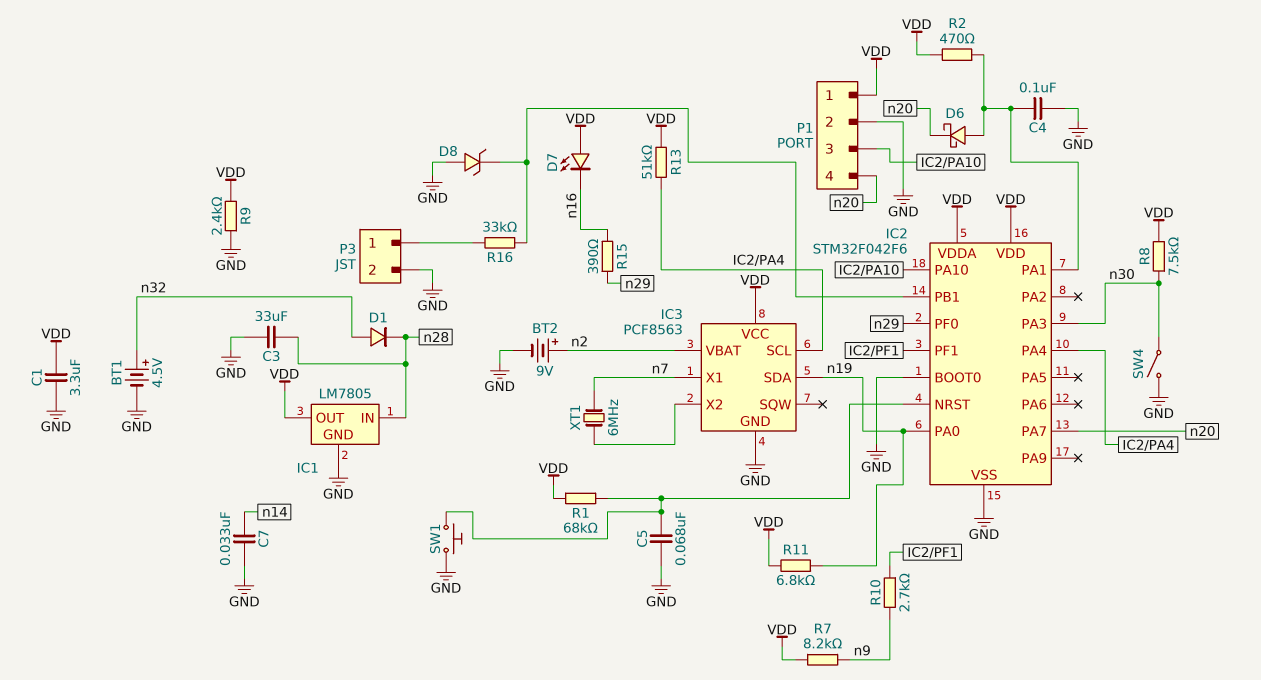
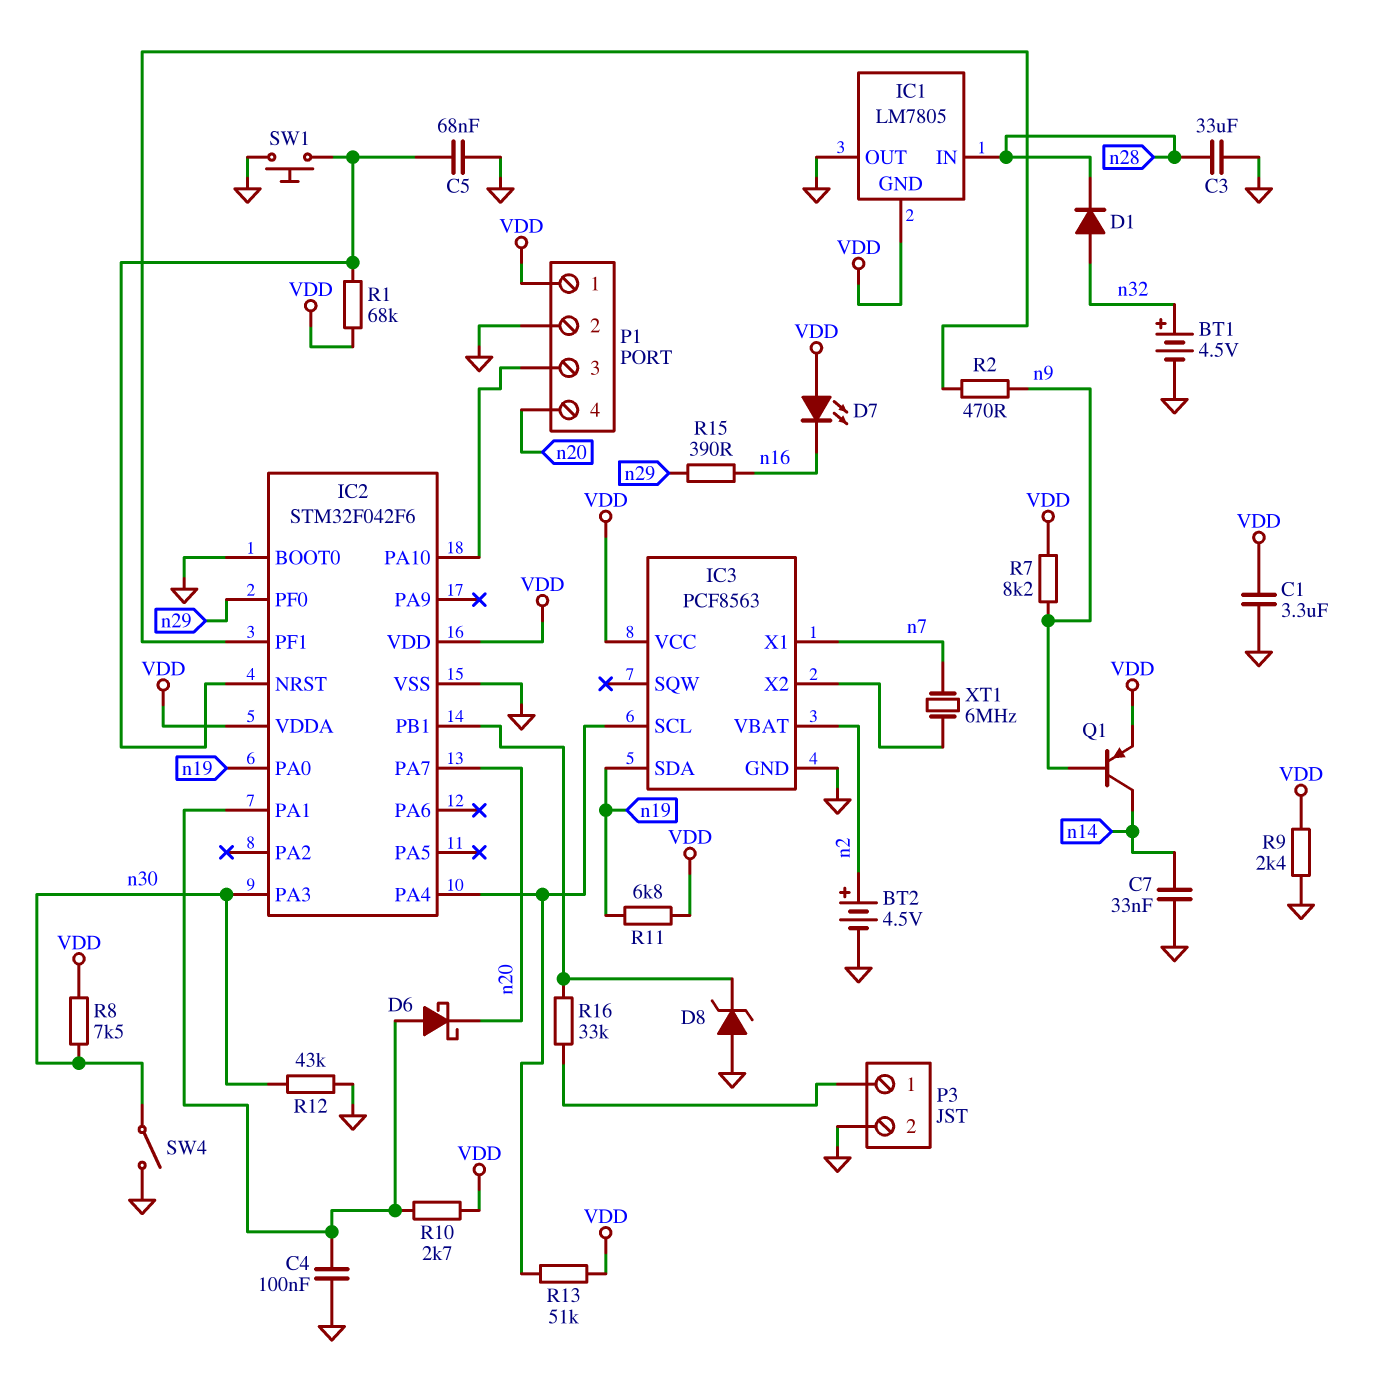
BT2: 9V (plus n2, minus GND) -> 4.5V (plus n2, minus GND)
IC1 pin GND: GND -> VDD
IC1 pin OUT: VDD -> GND
Q1: none -> PNP (B n9, C n14, E VDD)
R2: 470 (IC2/PA1, VDD) -> 470 (IC2/PF1, n9)
R10: 2.7k (IC2/PF1, n9) -> 2.7k (IC2/PA1, VDD)
R12: none -> 43k (GND, n30)

